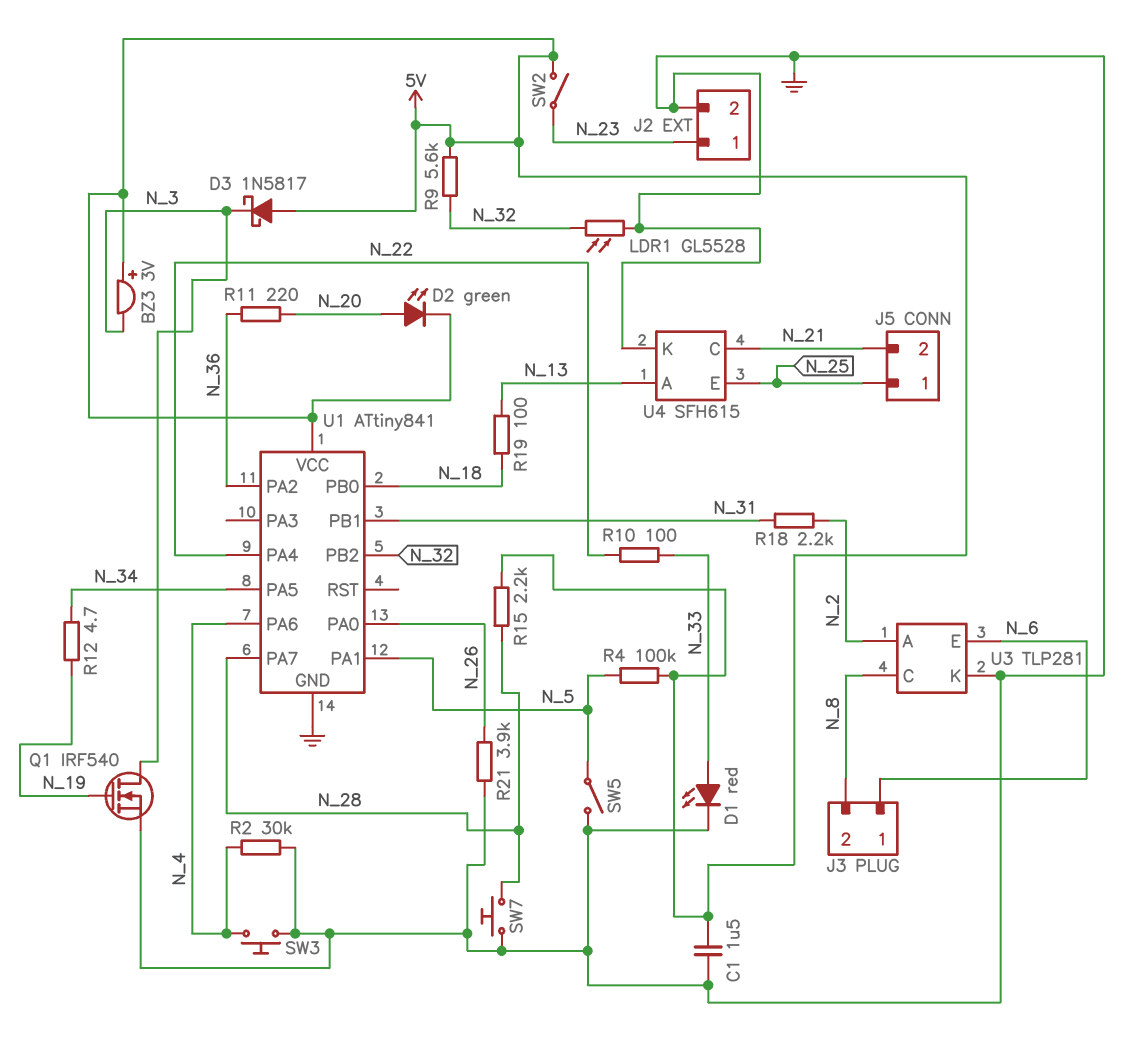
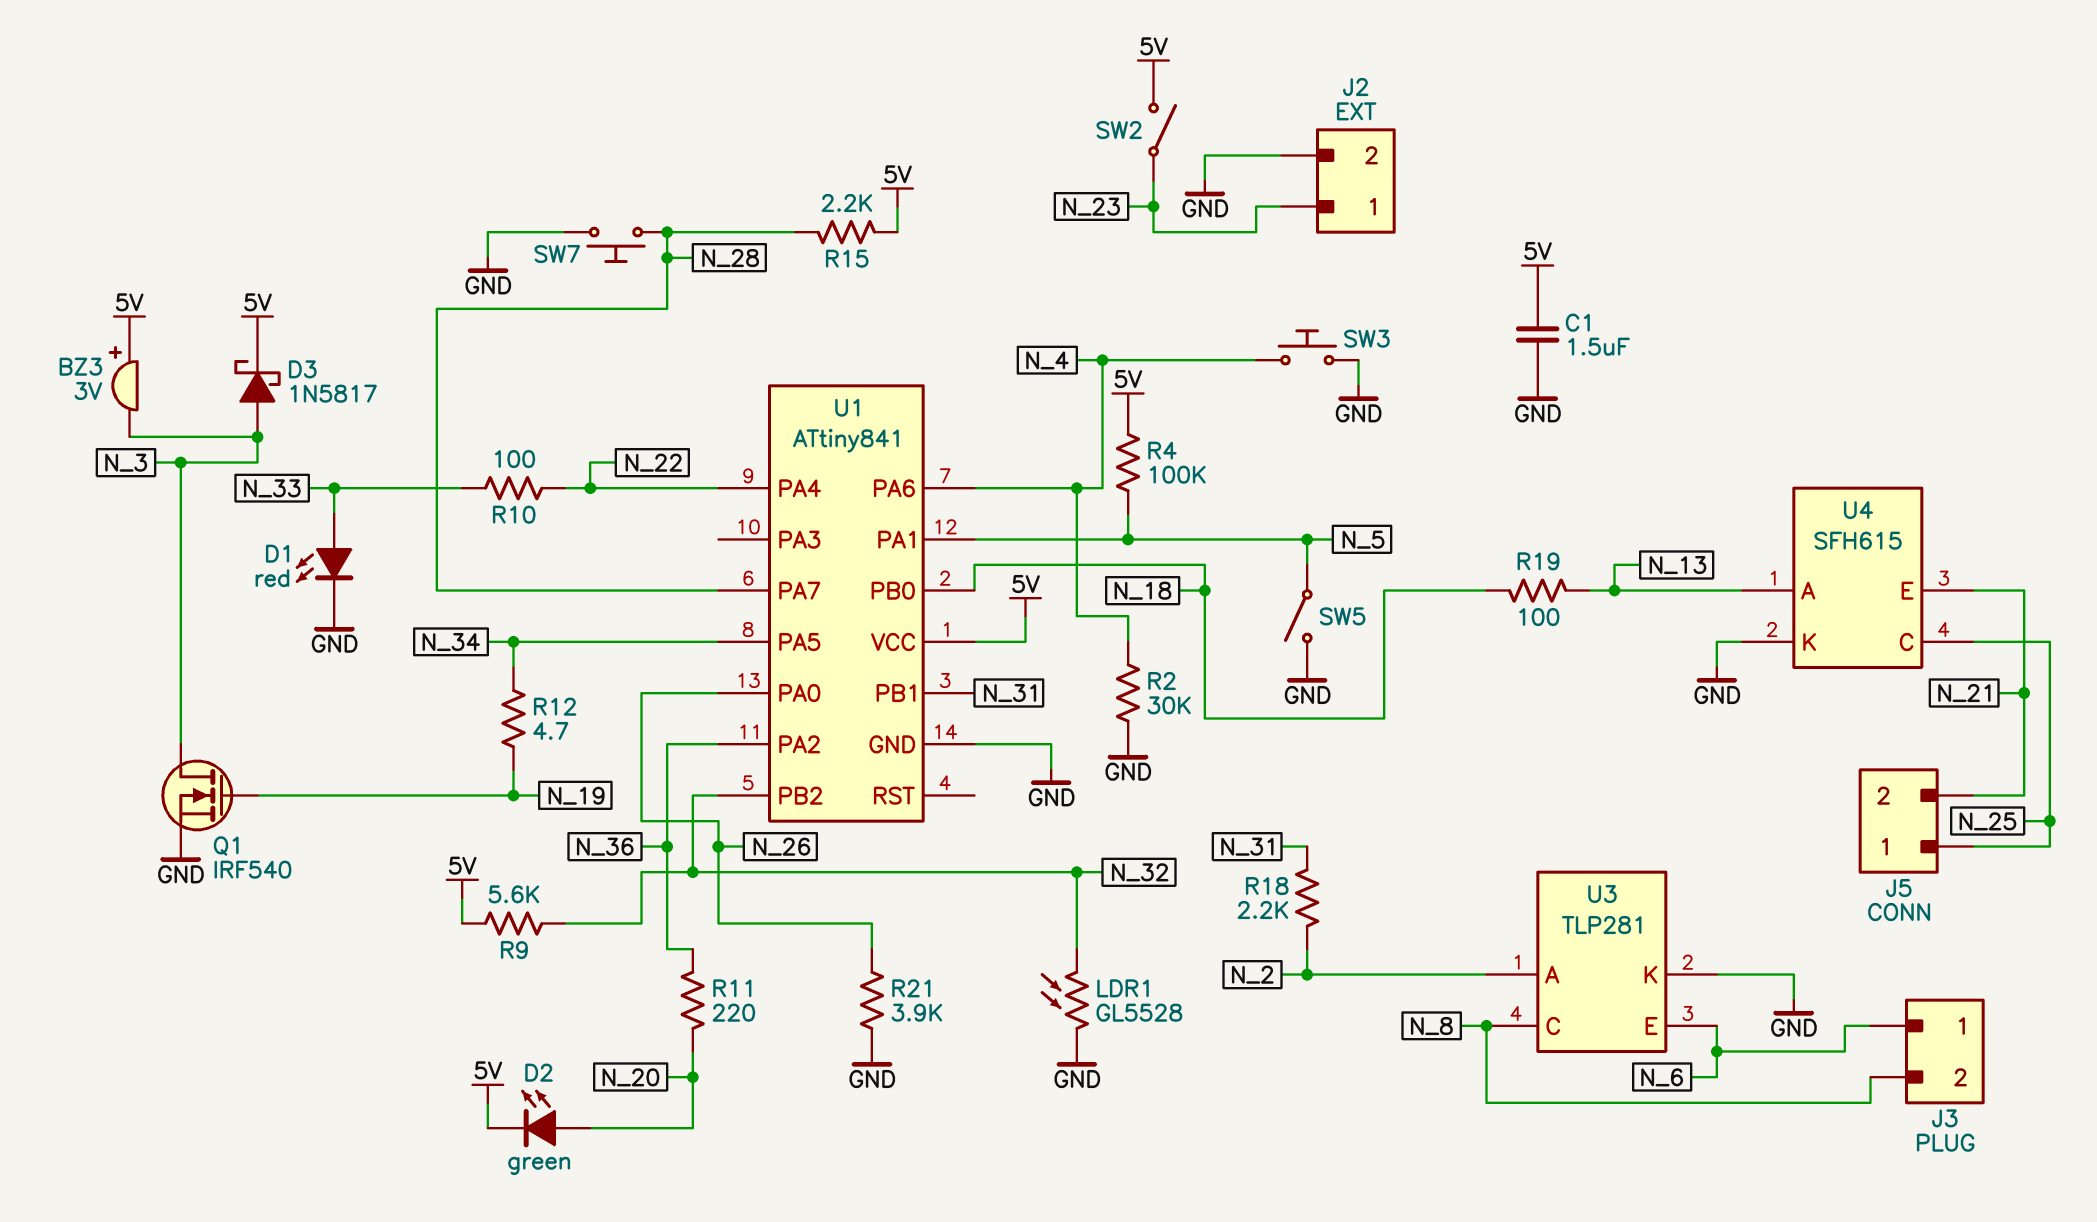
D3: schottky 1N5817 (A 5V, K N_3) -> schottky 1N5817 (A N_3, K 5V)
U4 pin C: N_21 -> N_25
U4 pin E: N_25 -> N_21

